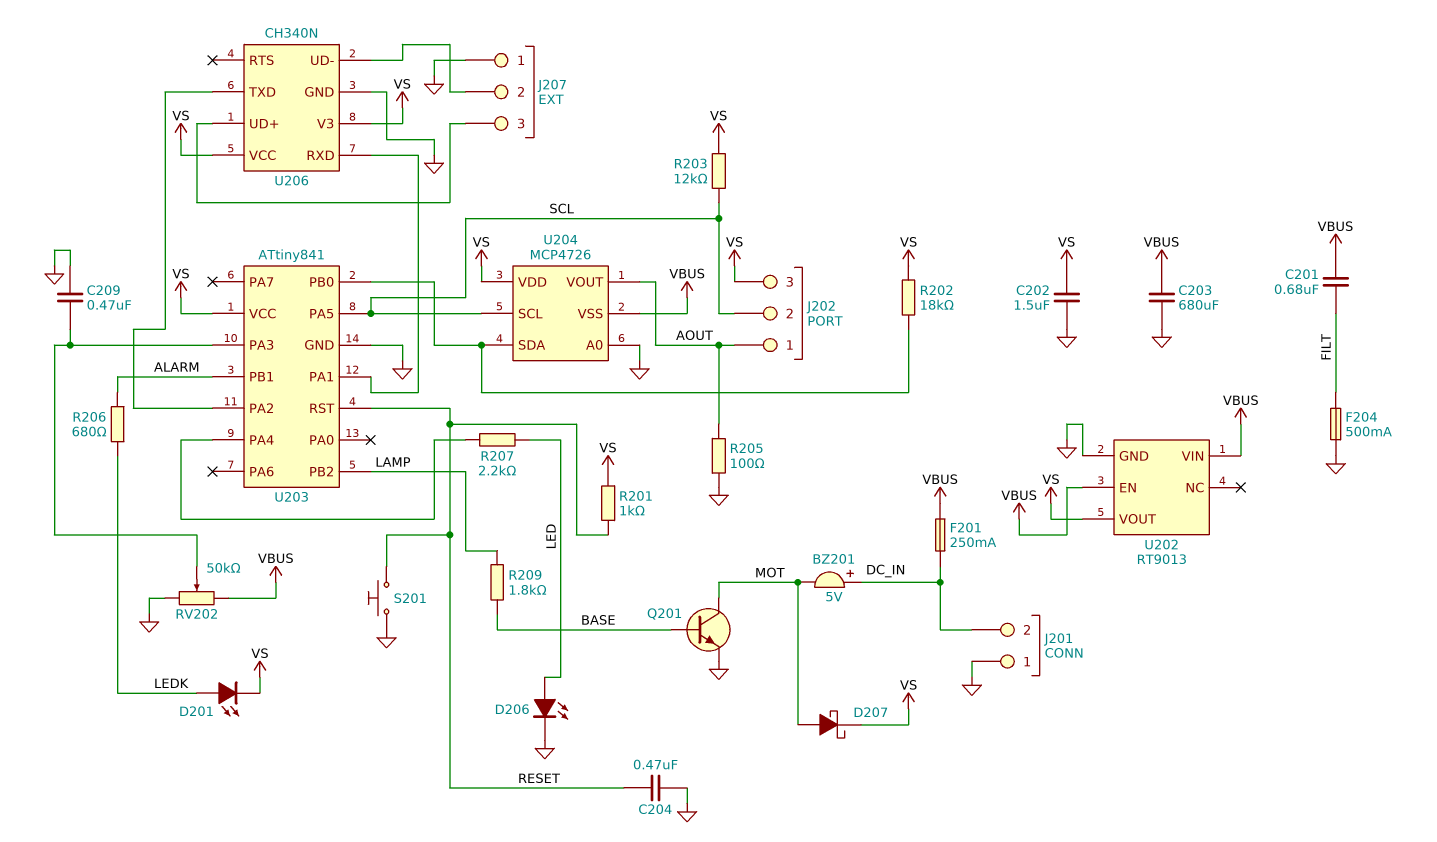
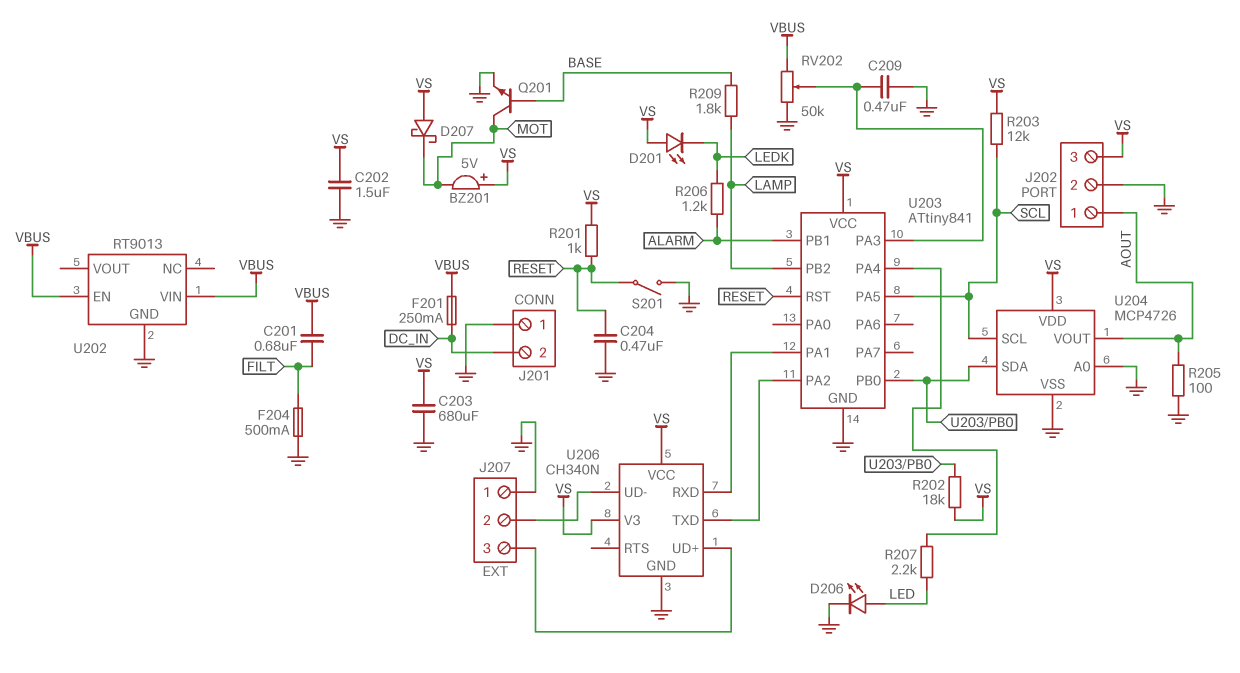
BZ201: buzzer 5V (plus DC_IN, minus MOT) -> buzzer 5V (plus VS, minus MOT)
C203: 680uF (GND, VBUS) -> 680uF (GND, VS)
D201: LED (A LEDK, K VS) -> LED (A VS, K LEDK)
D207: schottky (A MOT, K VS) -> schottky (A VS, K MOT)
J202 pin 2: SCL -> GND
R206: 680 (ALARM, LEDK) -> 1.2k (ALARM, LEDK)
S201: button (GND, RESET) -> switch (GND, RESET)
U202 pin VOUT: VS -> none
U204 pin VSS: VBUS -> GND

